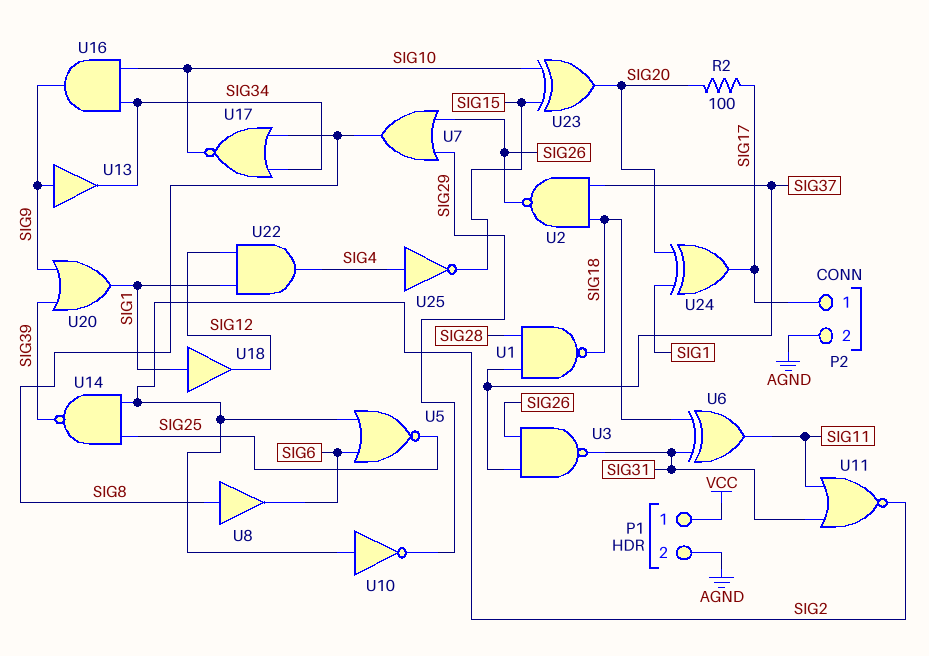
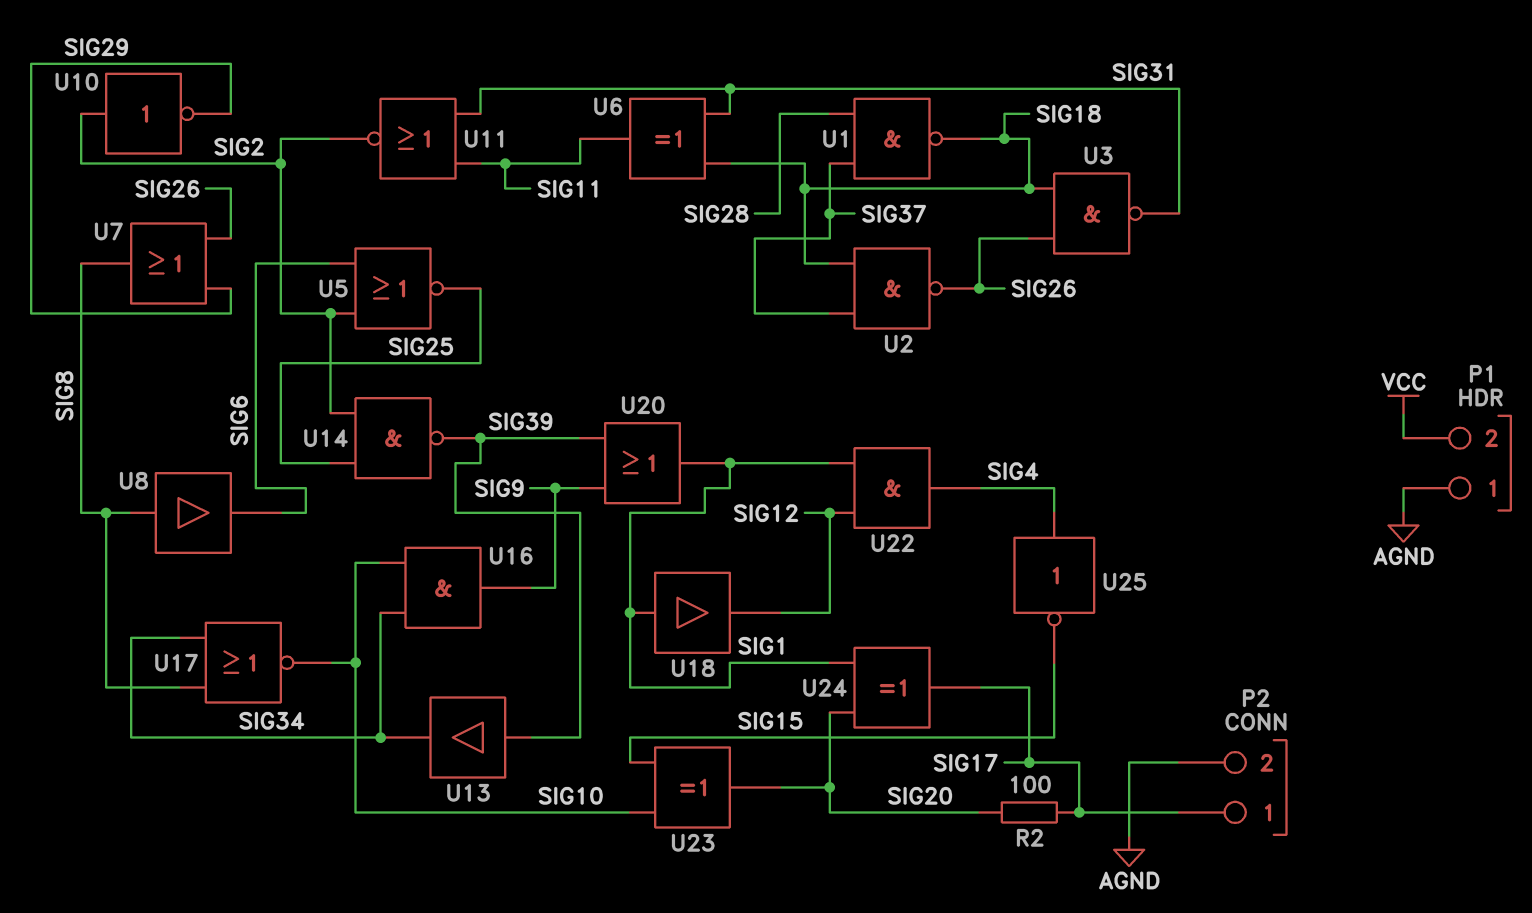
P1 pin 1: VCC -> AGND
P1 pin 2: AGND -> VCC
U3: NAND (in SIG26, in SIG37, out SIG31) -> NAND (in SIG18, in SIG26, out SIG31)
U13: buffer (in SIG9, out SIG34) -> buffer (in SIG39, out SIG34)

